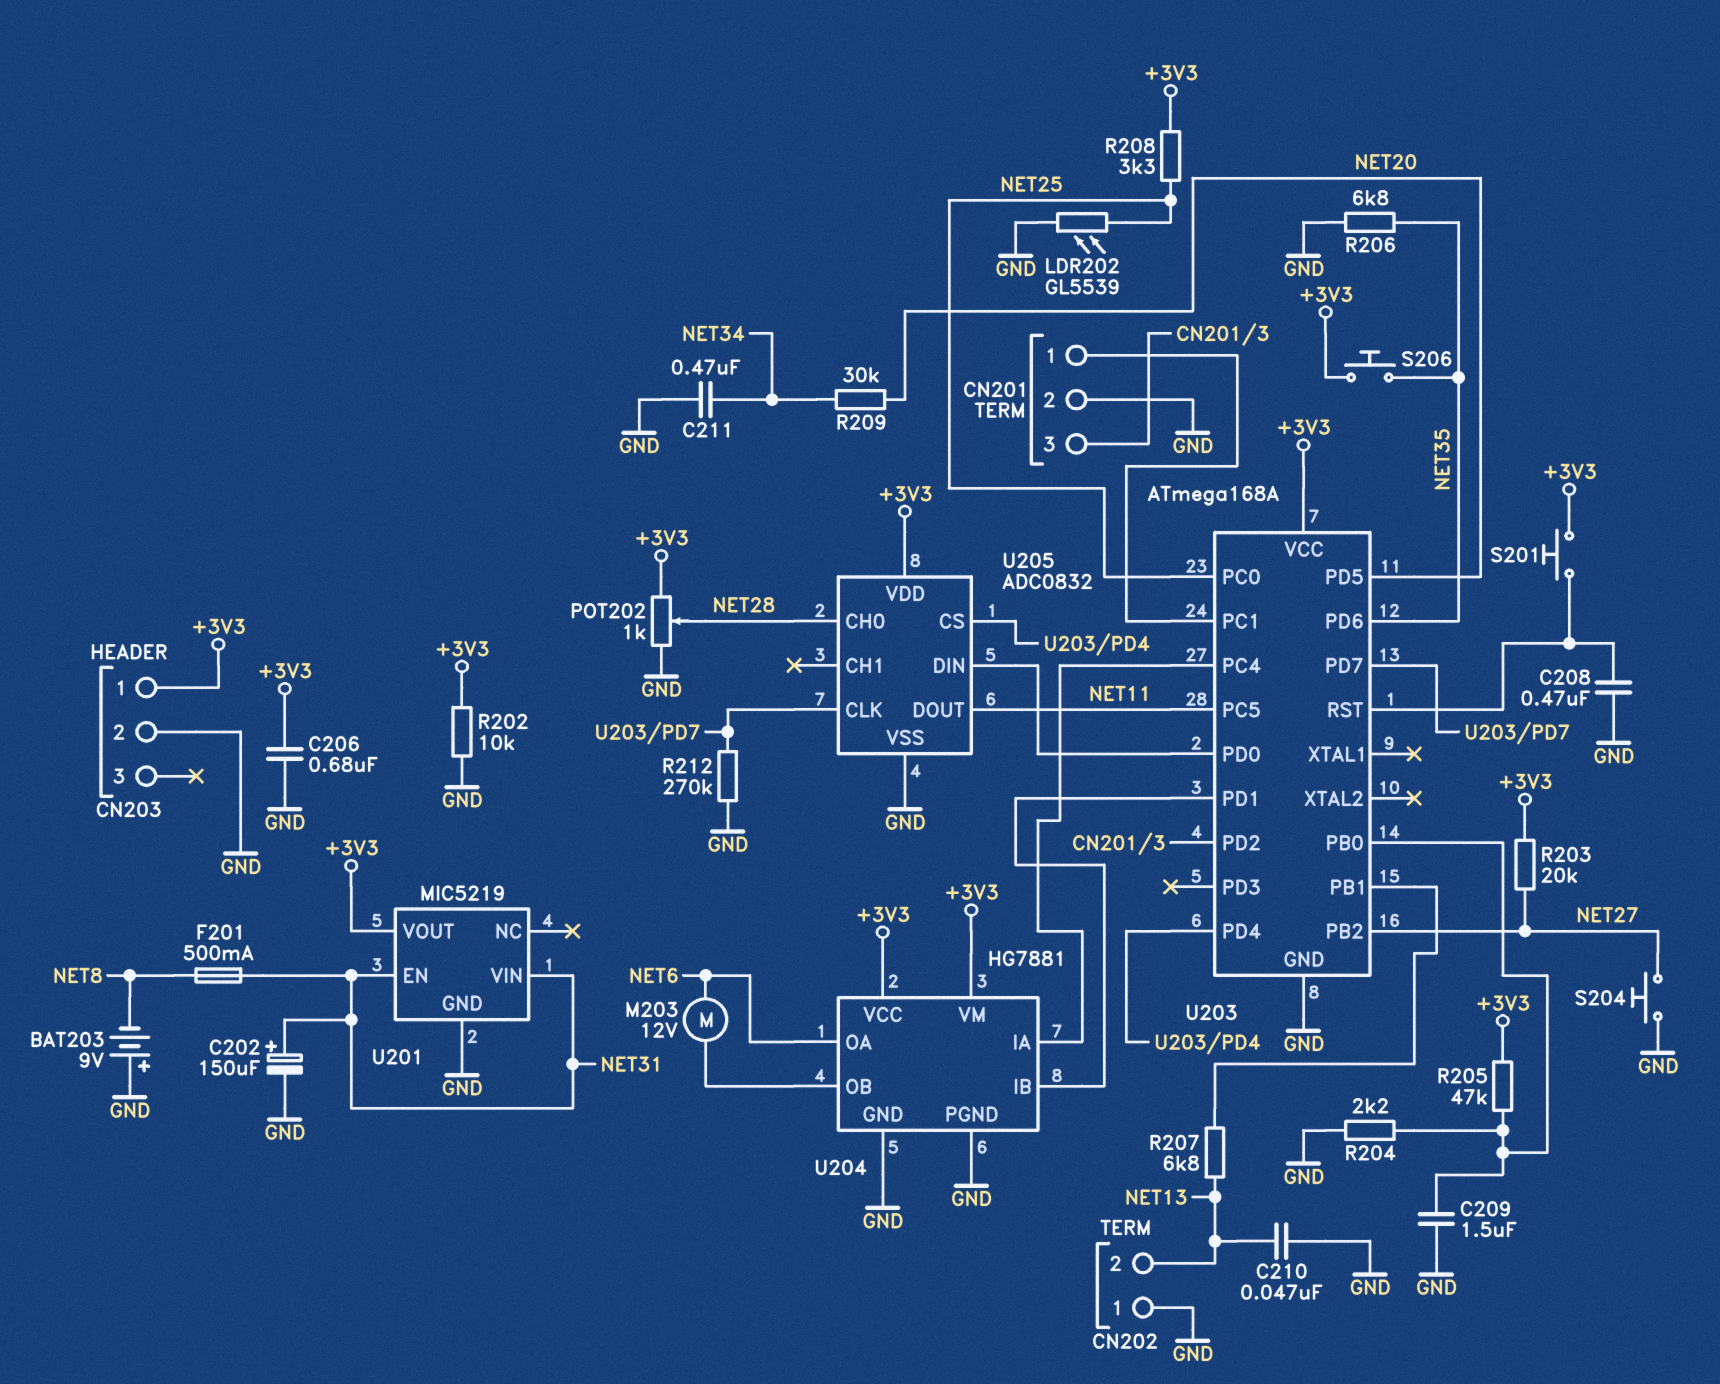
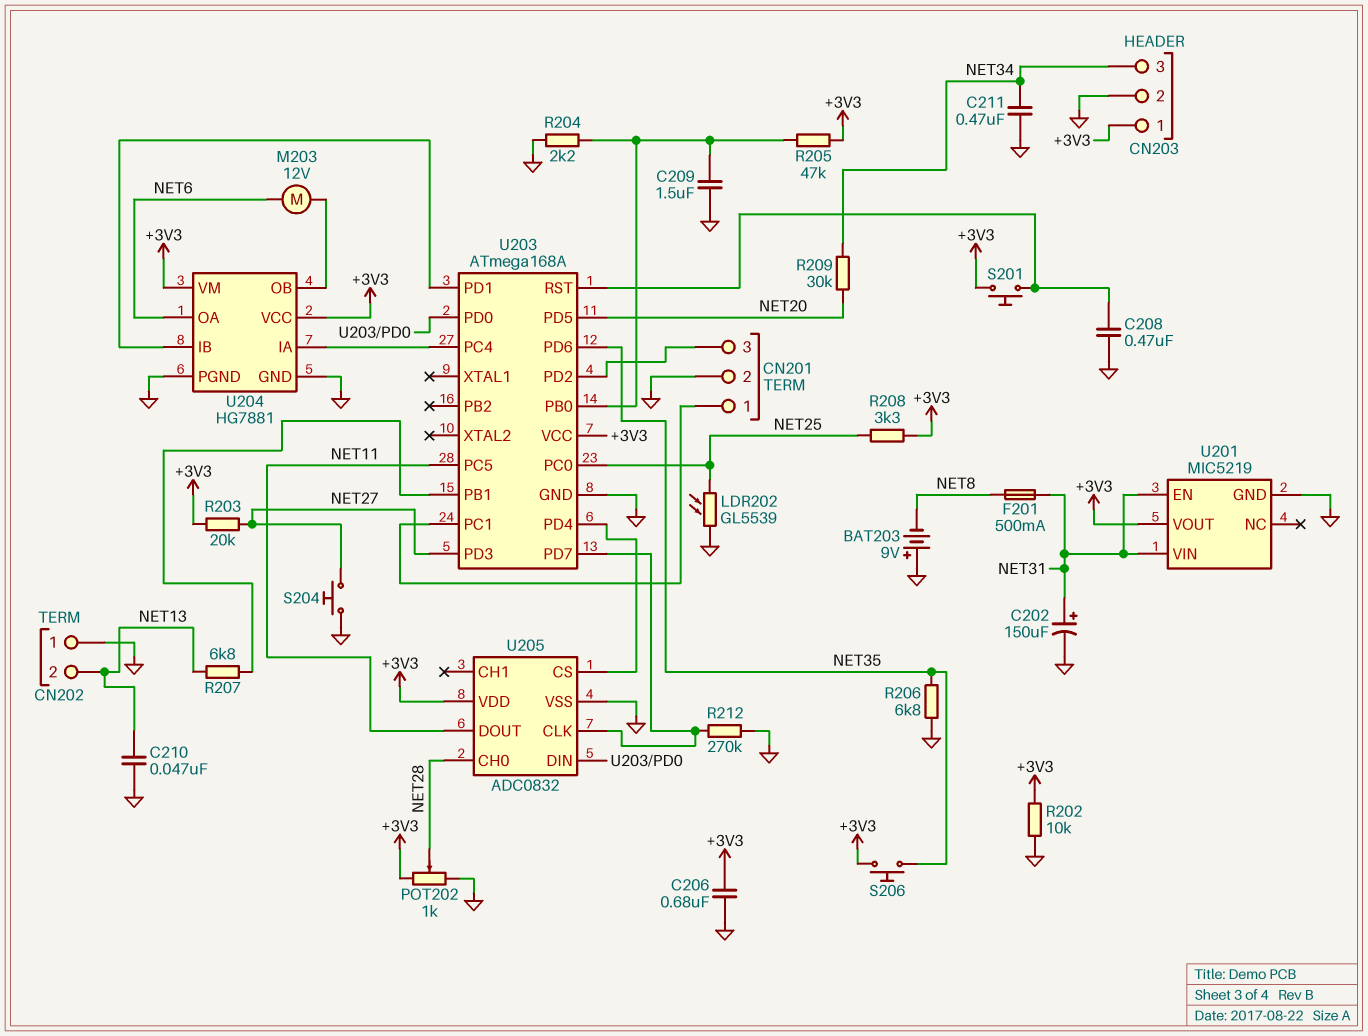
CN203 pin 3: none -> NET34
U203 pin PB2: NET27 -> none
U203 pin PD3: none -> NET27

